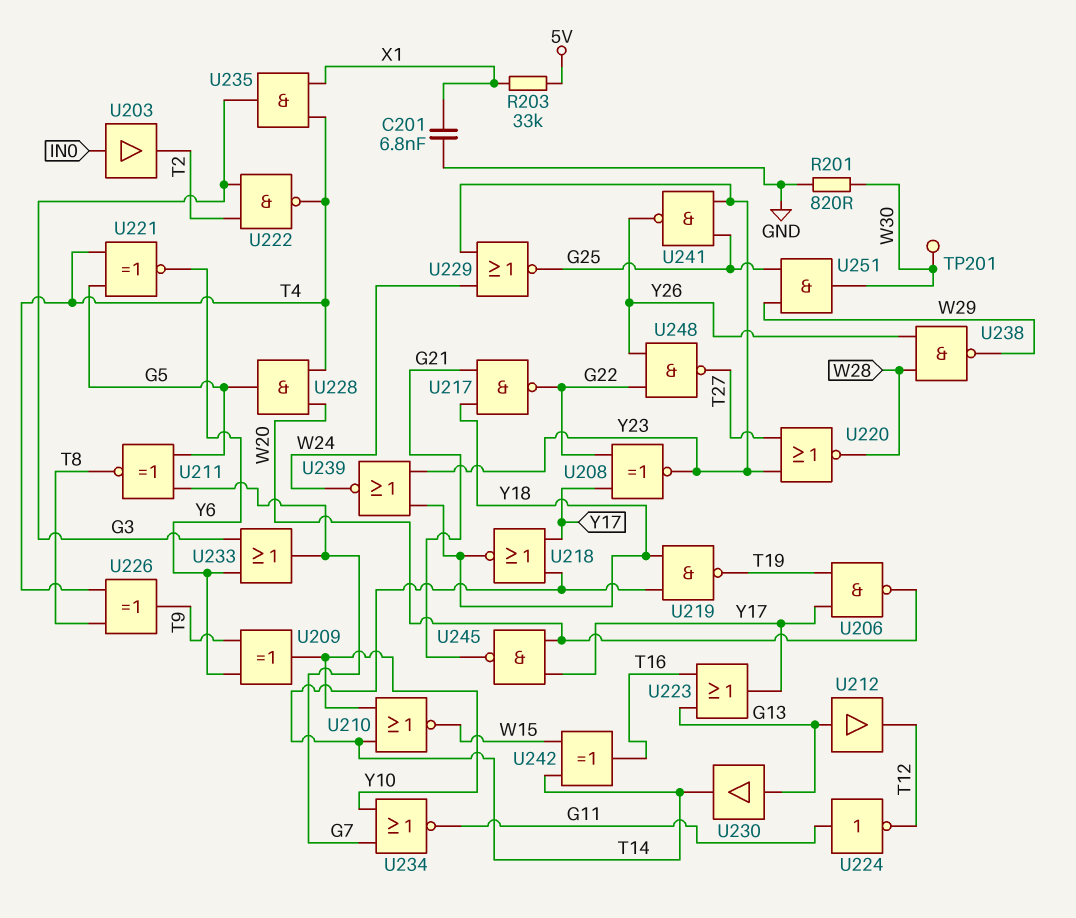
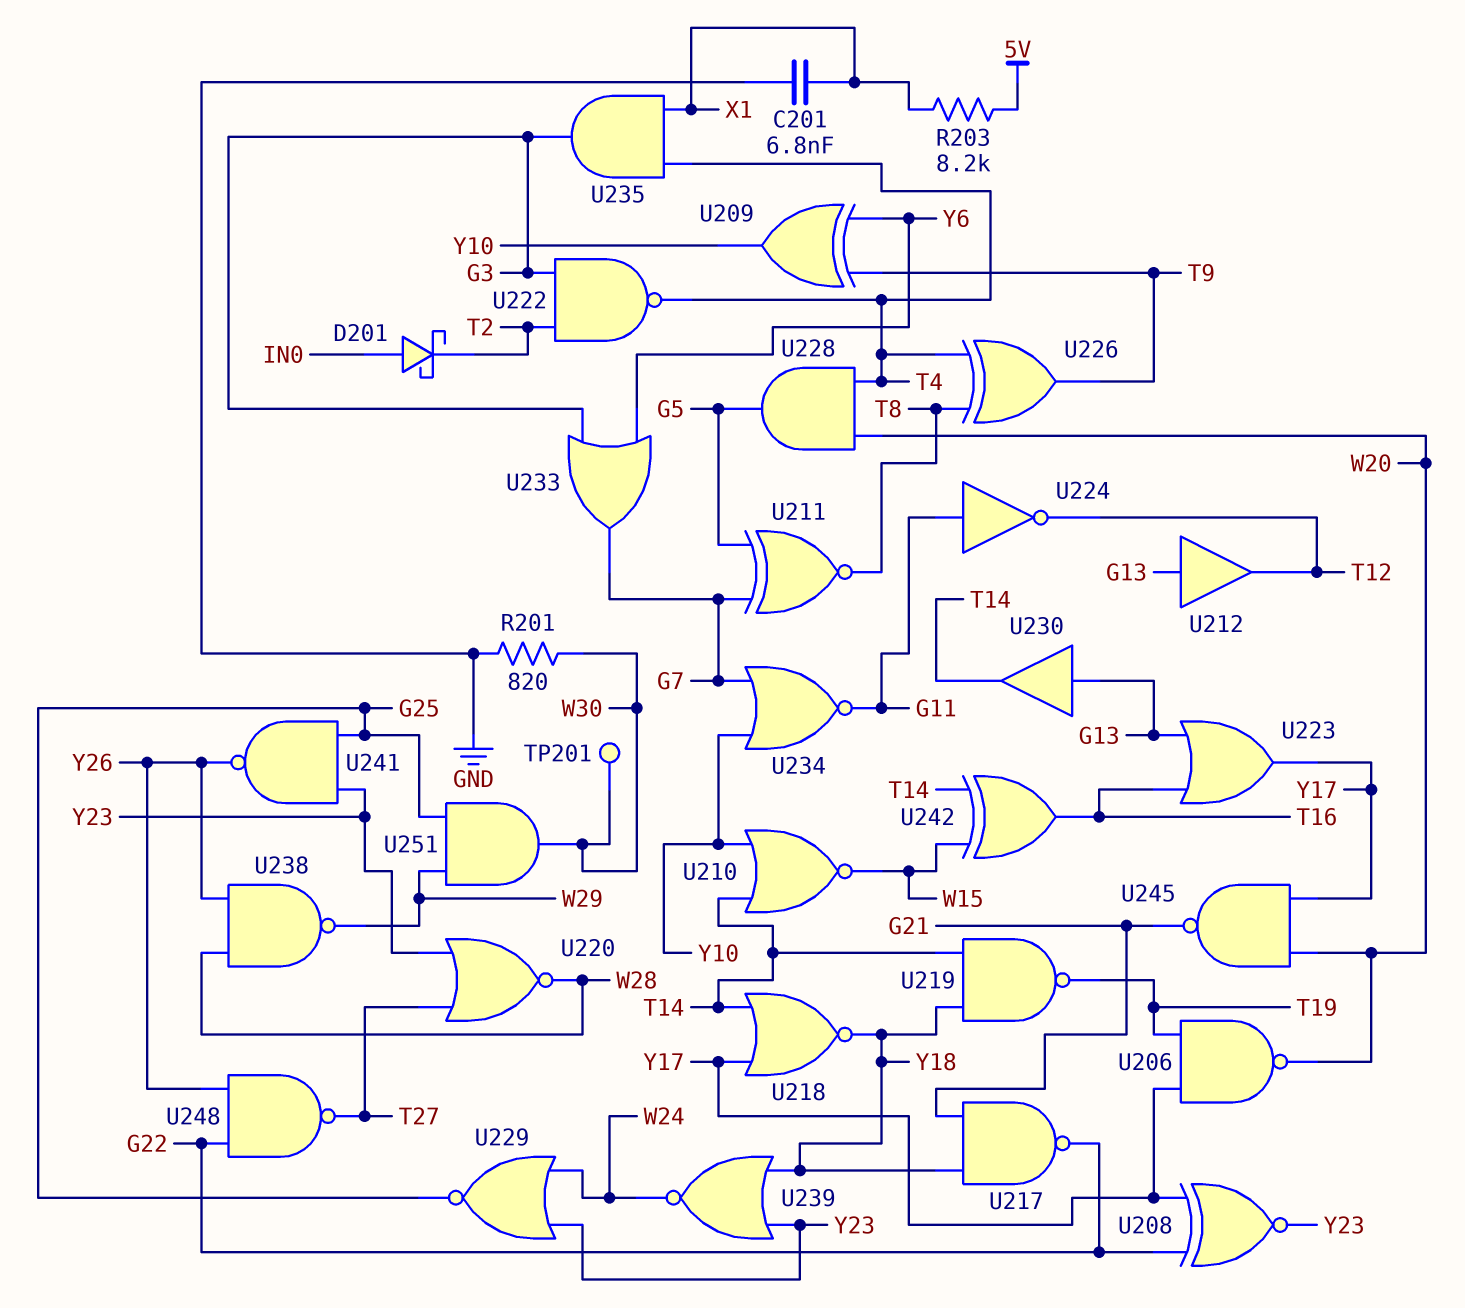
D201: none -> schottky (A IN0, K T2)
R203: 33k (5V, X1) -> 8.2k (5V, X1)
U203: buffer (in IN0, out T2) -> none
U221: XNOR (in G5, in T4, out Y6) -> none

